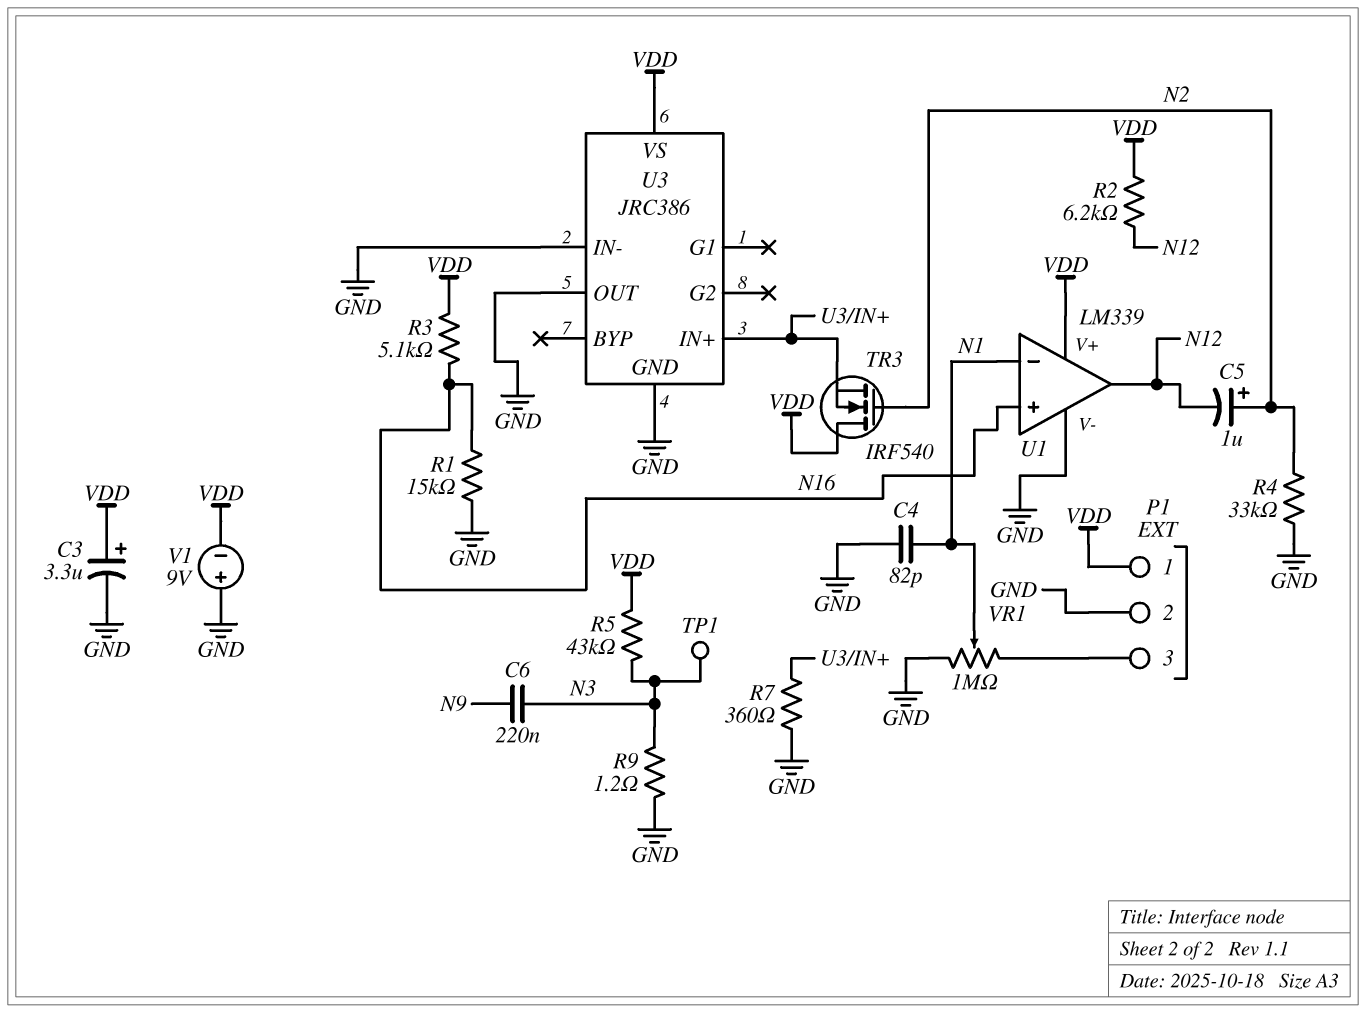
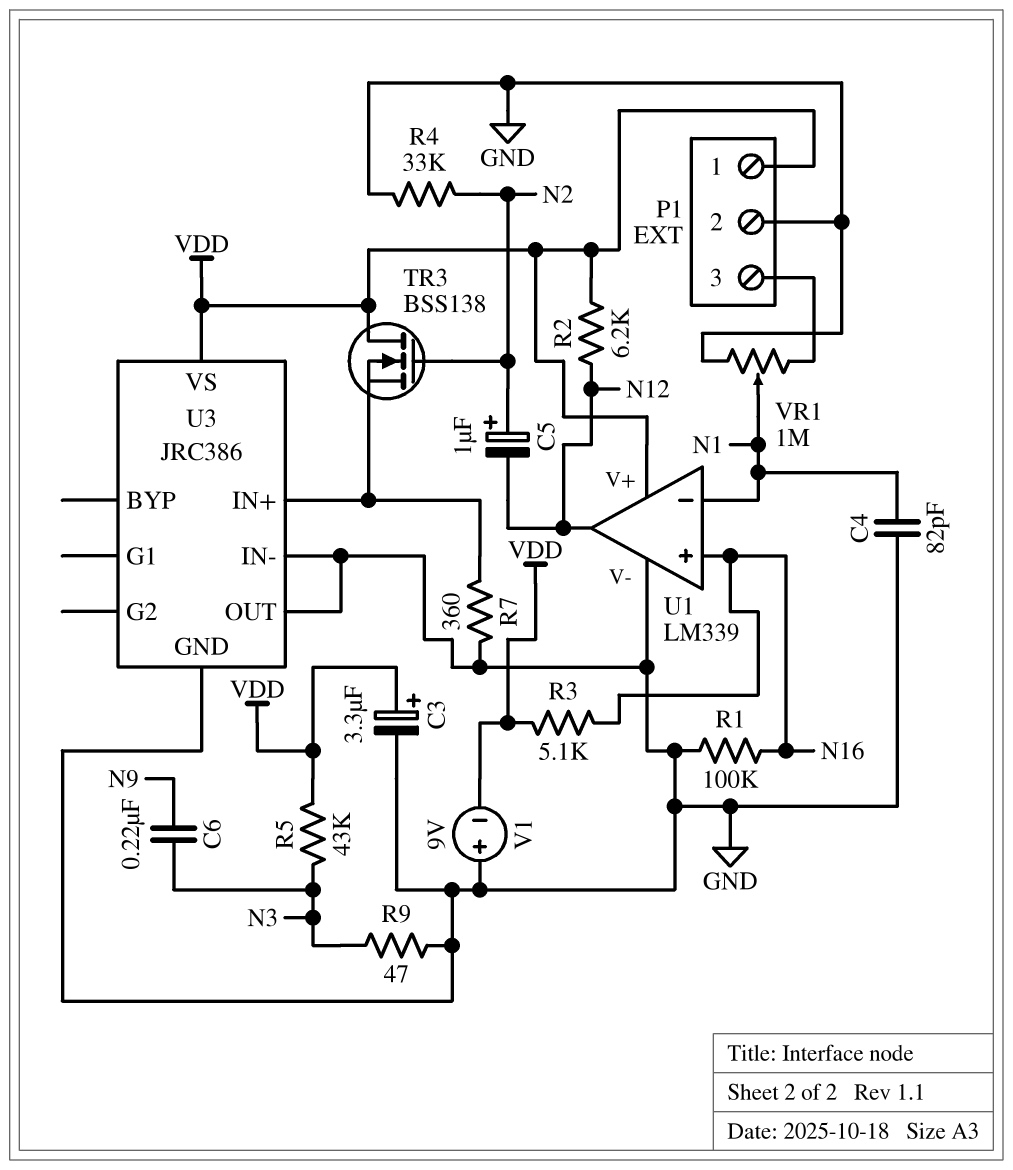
R1: 15k (GND, N16) -> 100k (GND, N16)
R9: 1.2 (GND, N3) -> 47 (GND, N3)
TP1: test point (N3) -> none
TR3: NMOS IRF540 (G N2, D VDD, S U3/IN+) -> NMOS BSS138 (G N2, D VDD, S U3/IN+)

